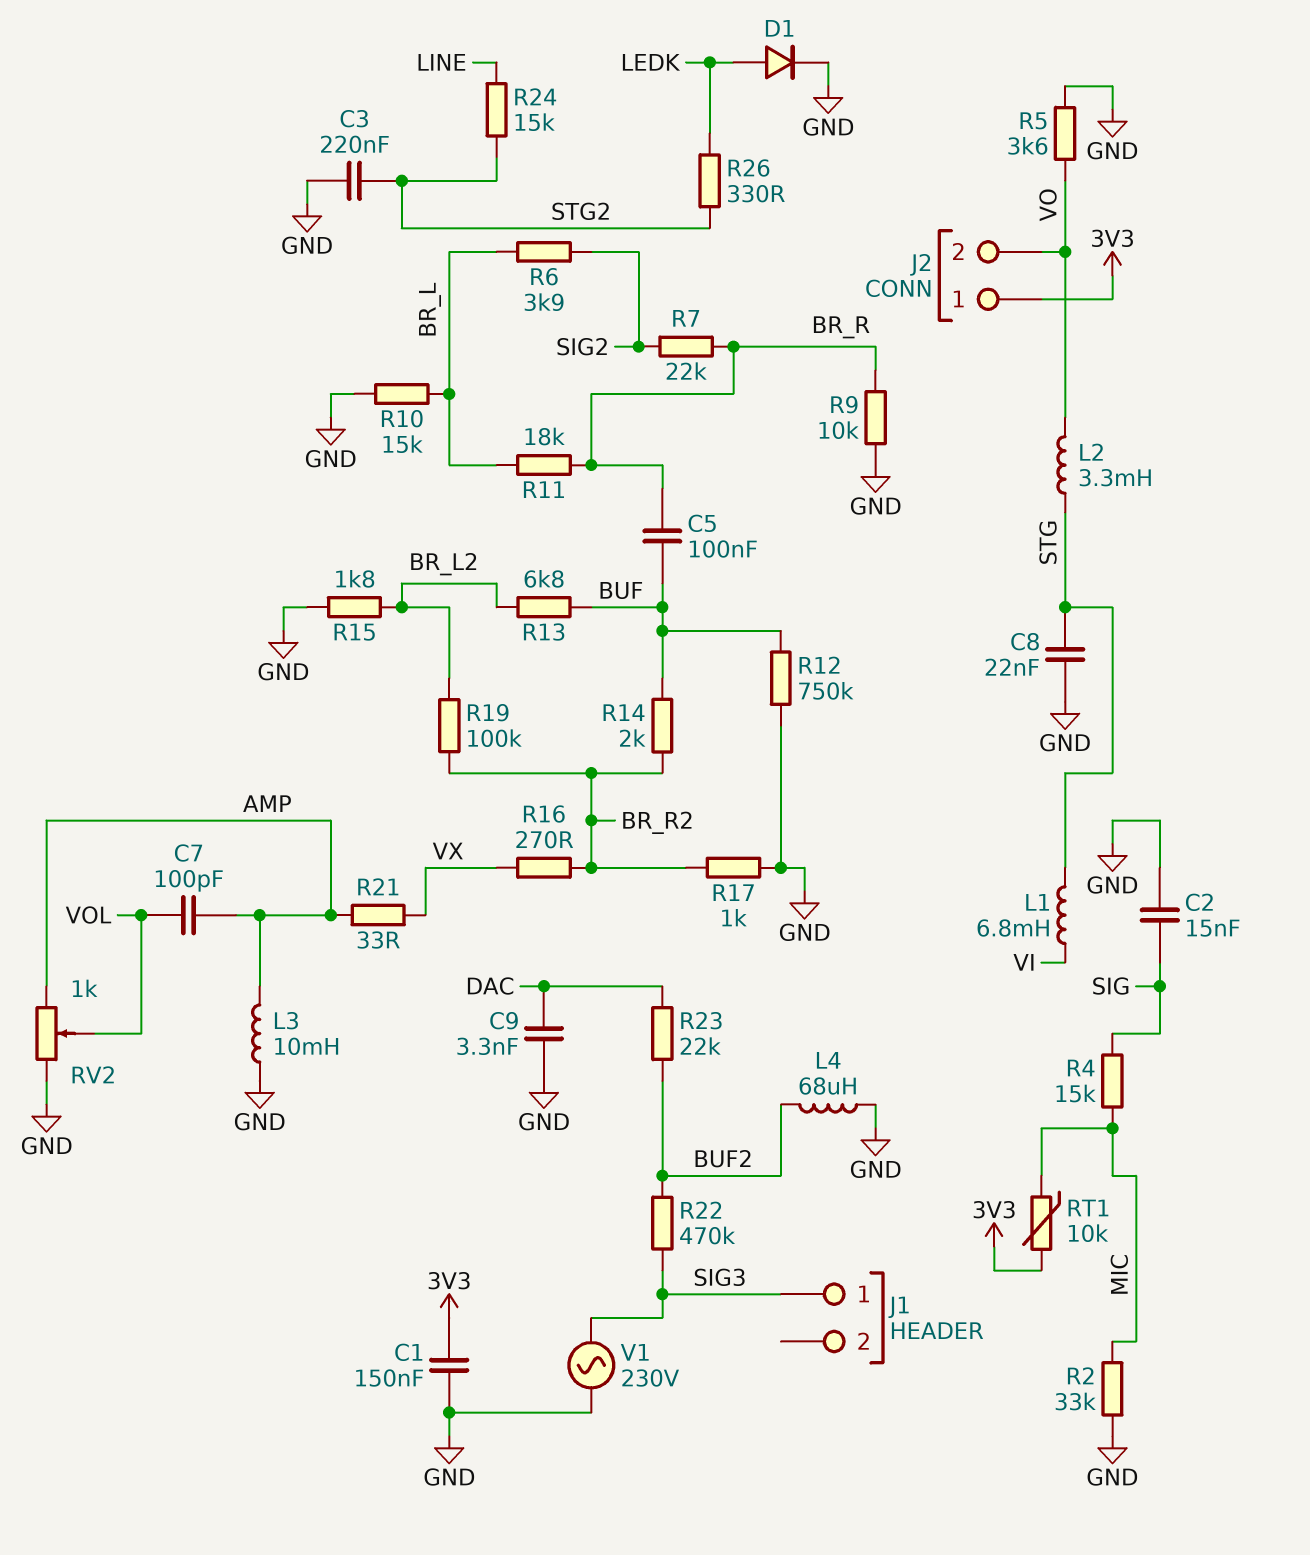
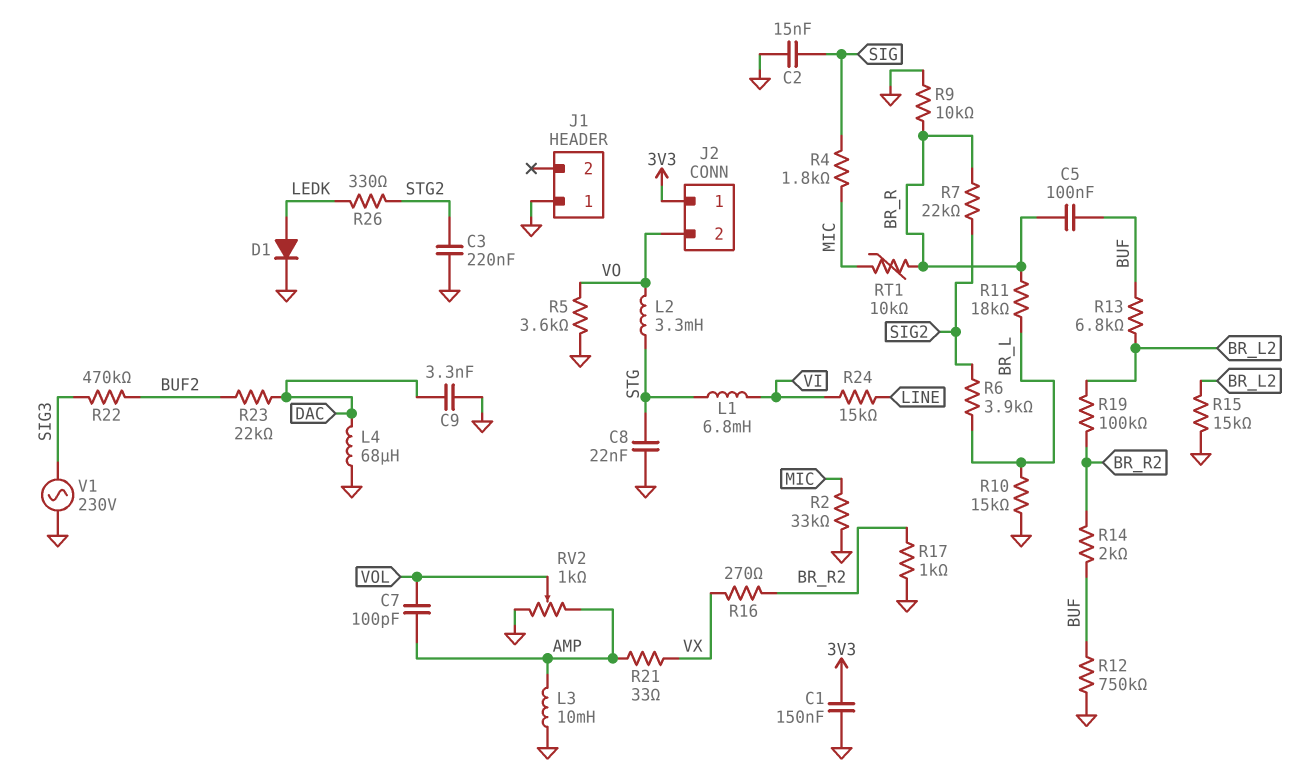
J1 pin 1: SIG3 -> GND
L4: 68uH (BUF2, GND) -> 68uH (DAC, GND)
R4: 15k (MIC, SIG) -> 1.8k (MIC, SIG)
R15: 1.8k (BR_L2, GND) -> 15k (BR_L2, GND)
R24: 15k (LINE, STG2) -> 15k (LINE, VI)
RT1: 10k (3V3, MIC) -> 10k (BR_R, MIC)

